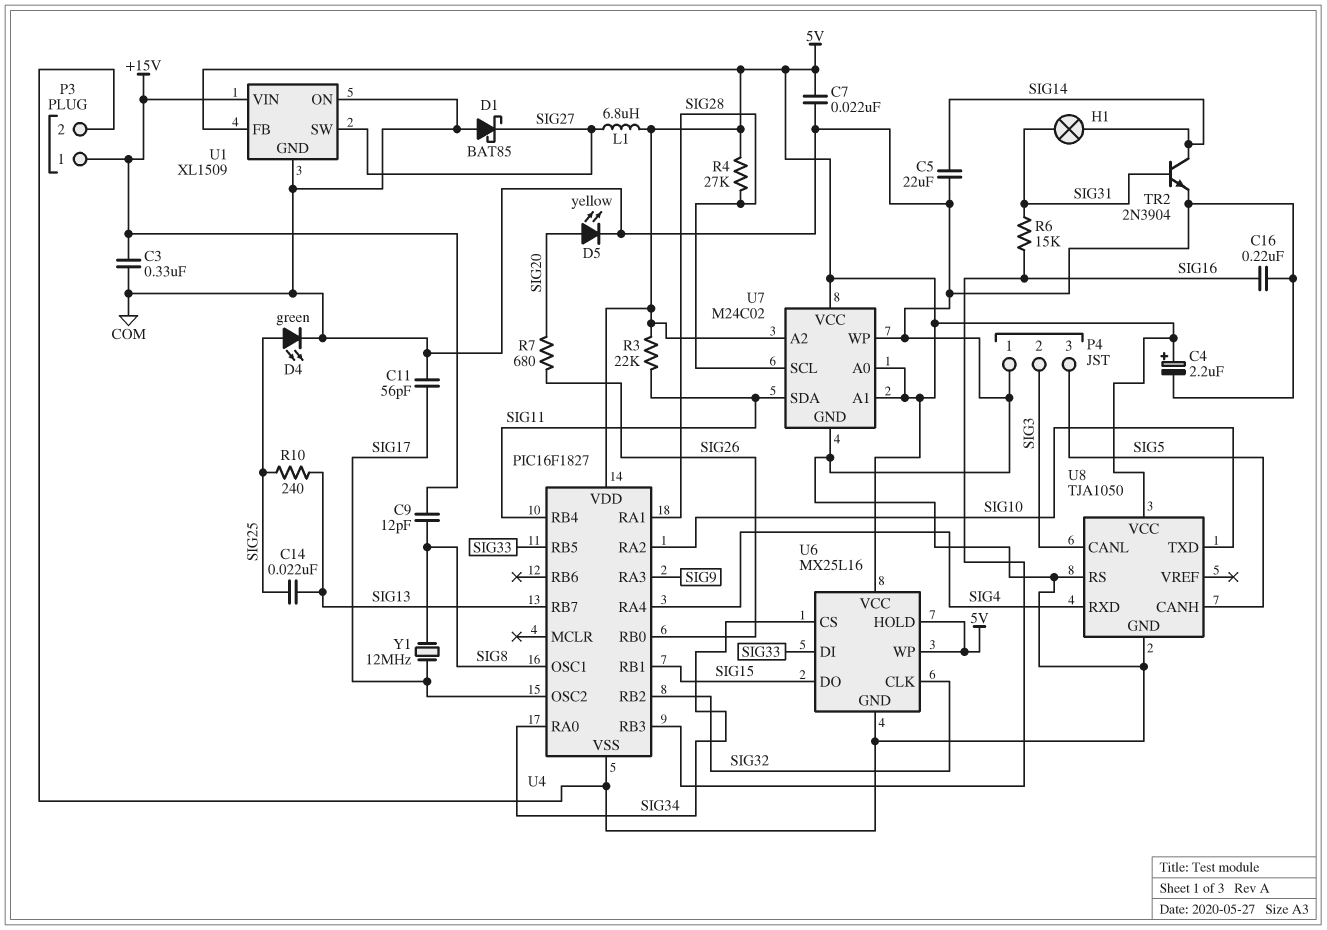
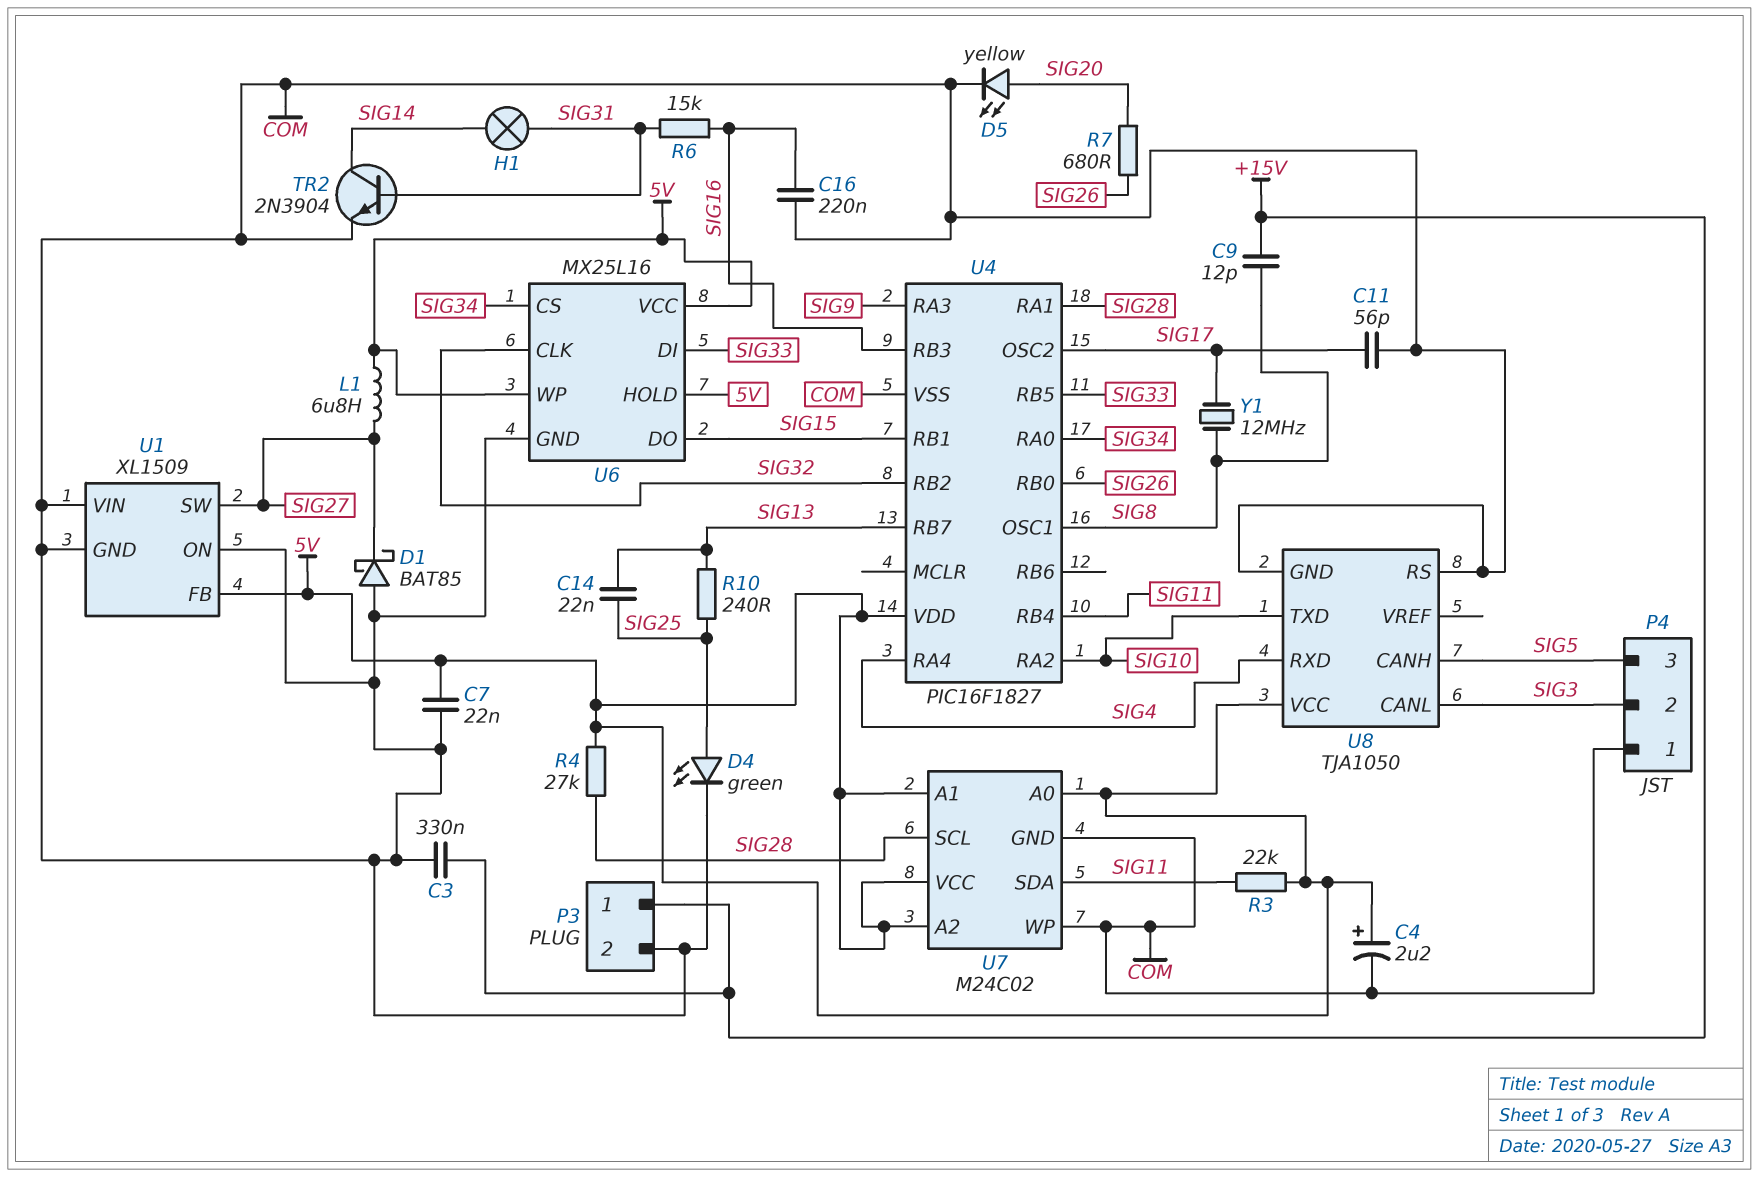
C5: 22uF (COM, SIG14) -> none
U1 pin VIN: +15V -> COM

